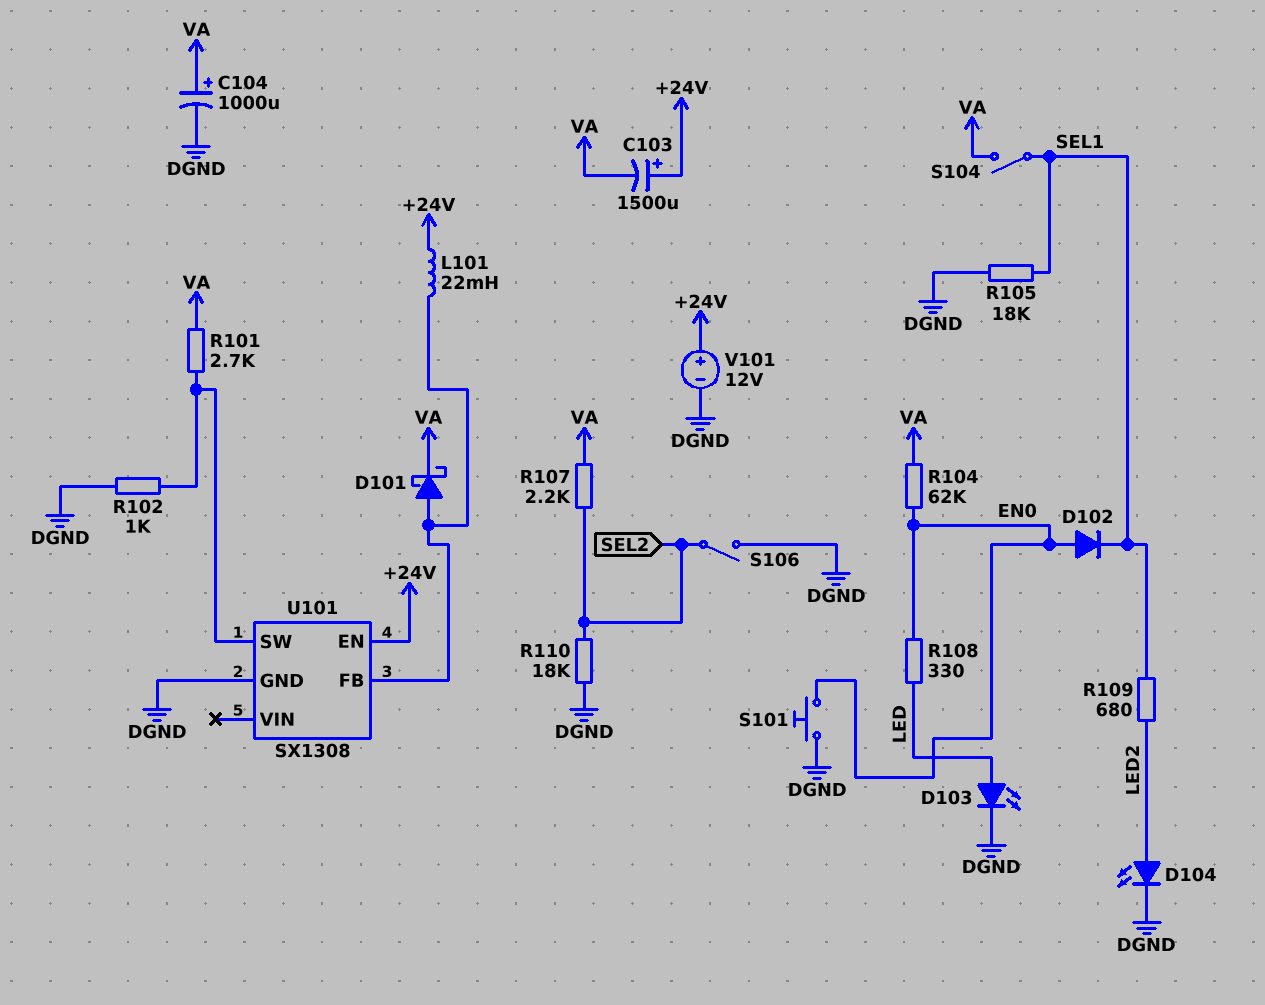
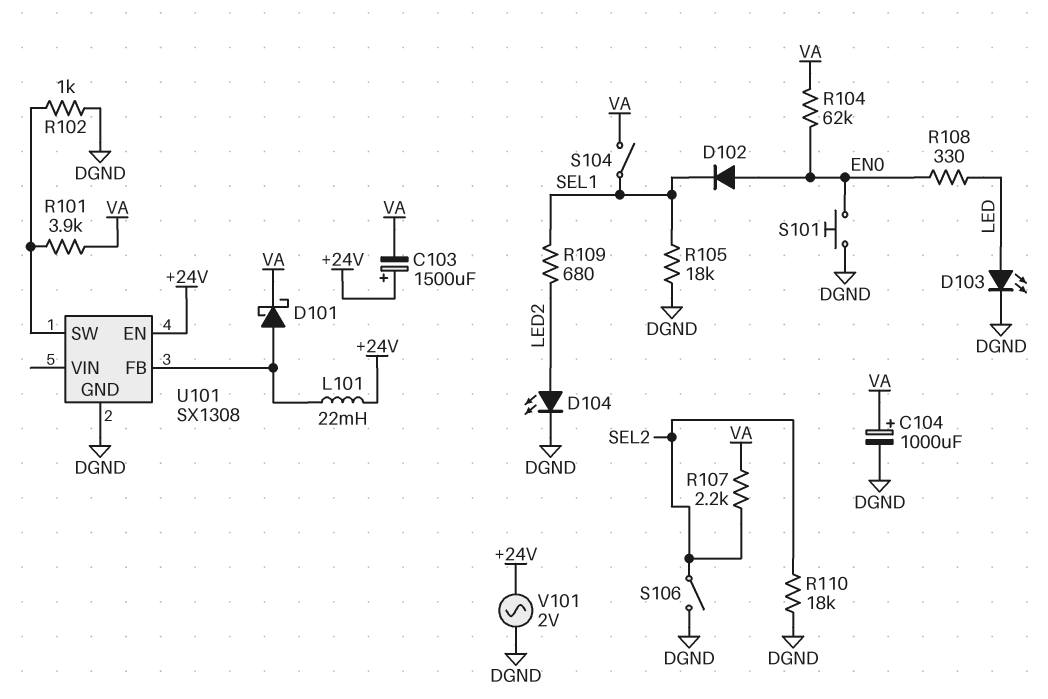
R101: 2.7k (U101/SW, VA) -> 3.9k (U101/SW, VA)
V101: 12V (plus +24V, minus DGND) -> AC 2V (+24V, DGND)

